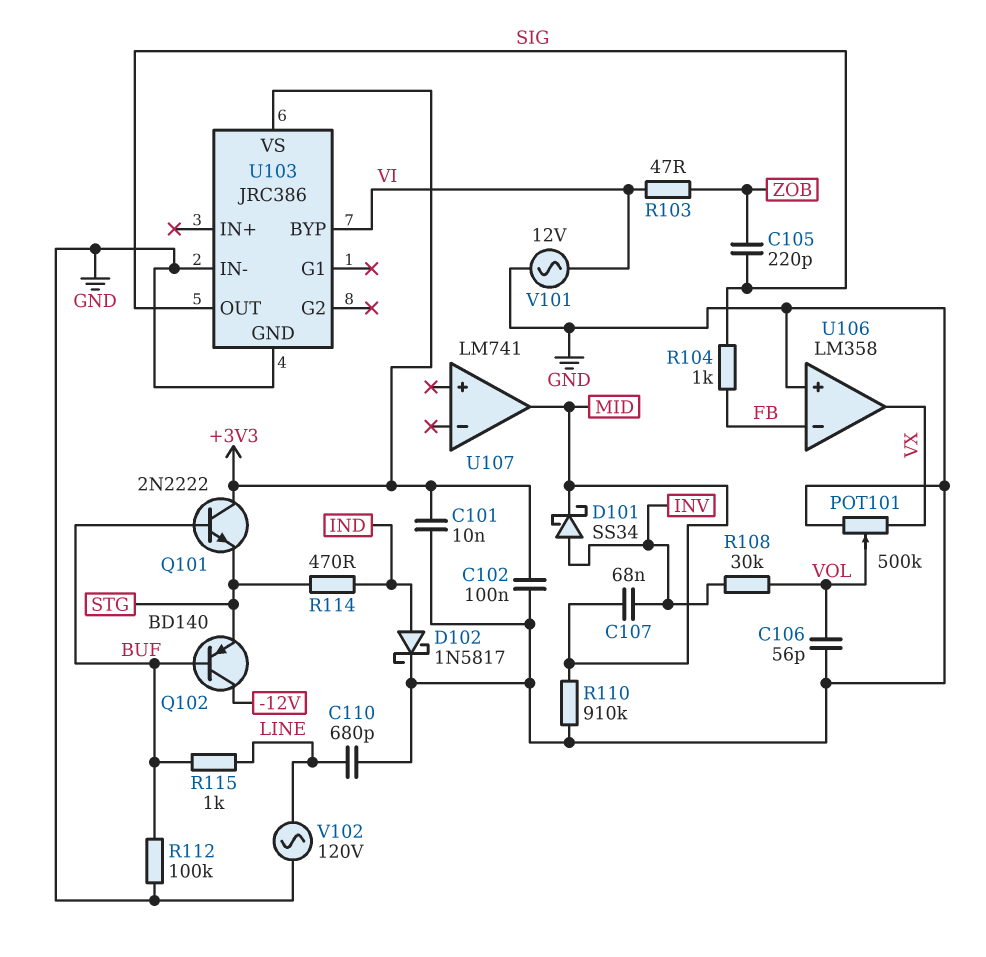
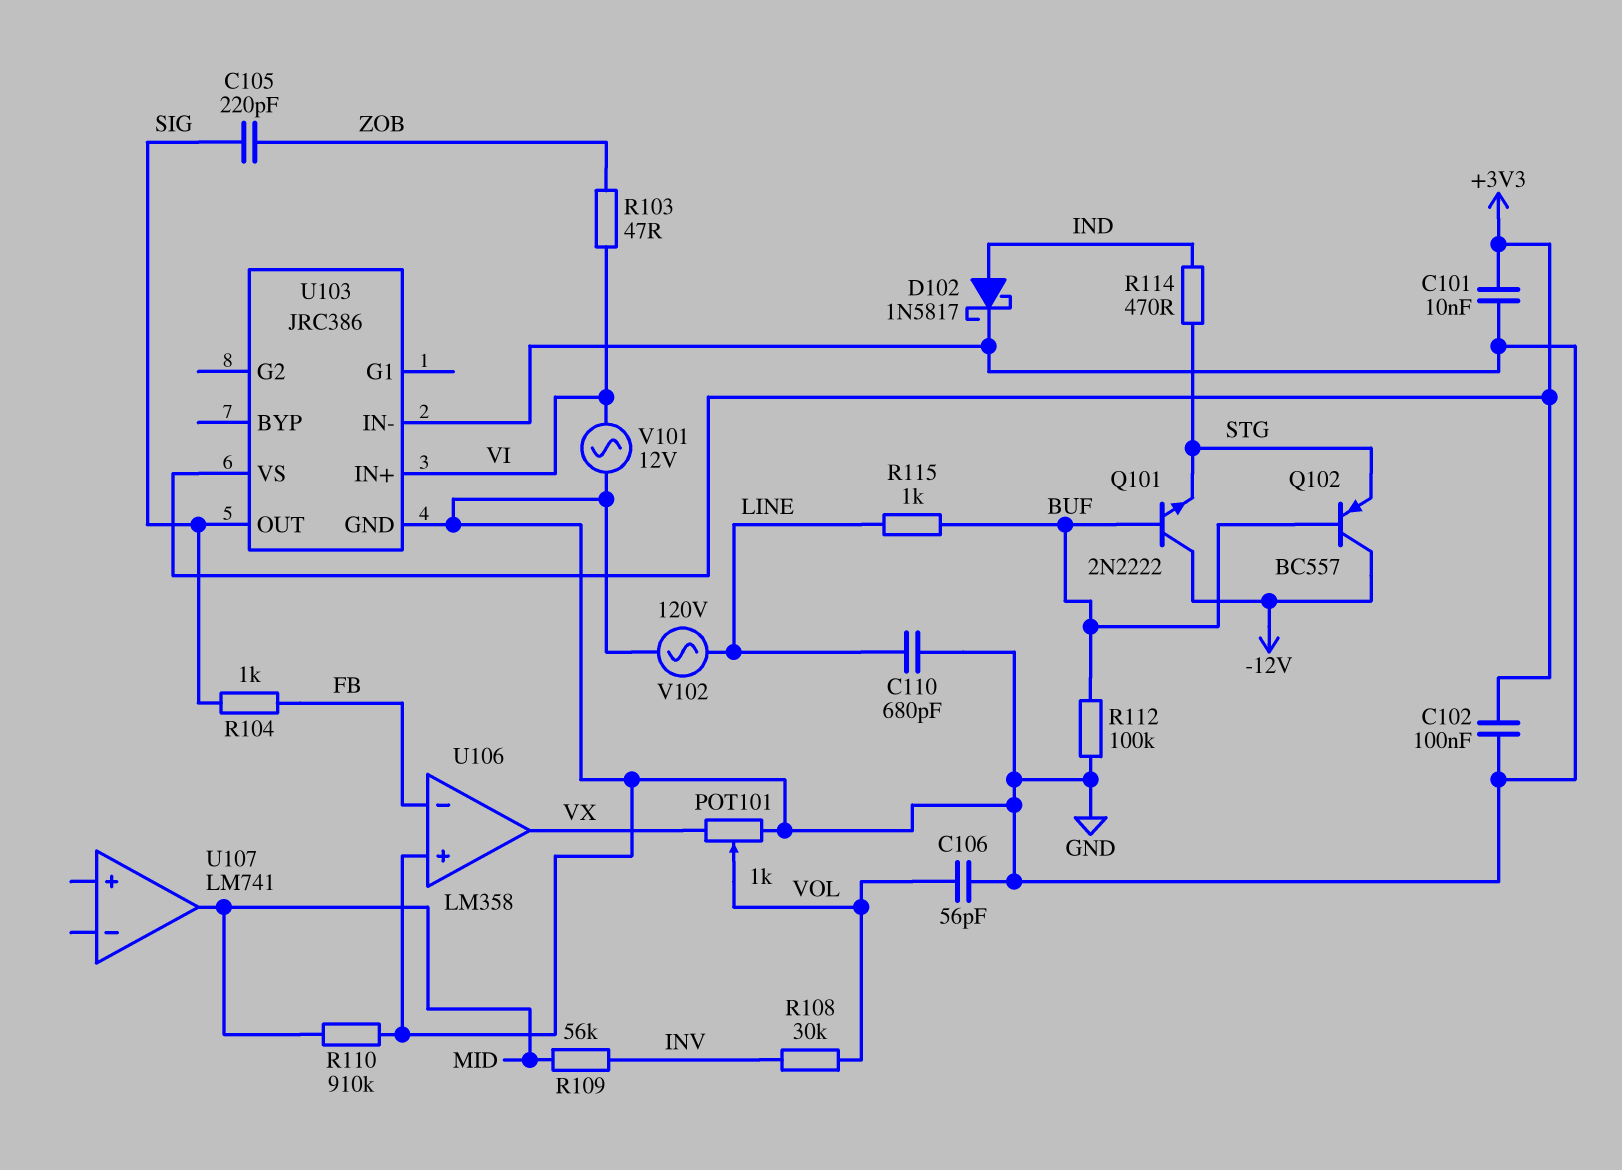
C107: 68nF (INV, MID) -> none
D101: schottky SS34 (A INV, K MID) -> none
POT101: 500k (GND, VX, wiper VOL) -> 1k (GND, VX, wiper VOL)
Q101: NPN 2N2222 (B BUF, C +3V3, E STG) -> NPN 2N2222 (B BUF, C -12V, E STG)
Q102: PNP BD140 (B BUF, C -12V, E STG) -> PNP BC557 (B BUF, C -12V, E STG)
R109: none -> 56k (INV, MID)
U103 pin BYP: VI -> none
U103 pin IN+: none -> VI

